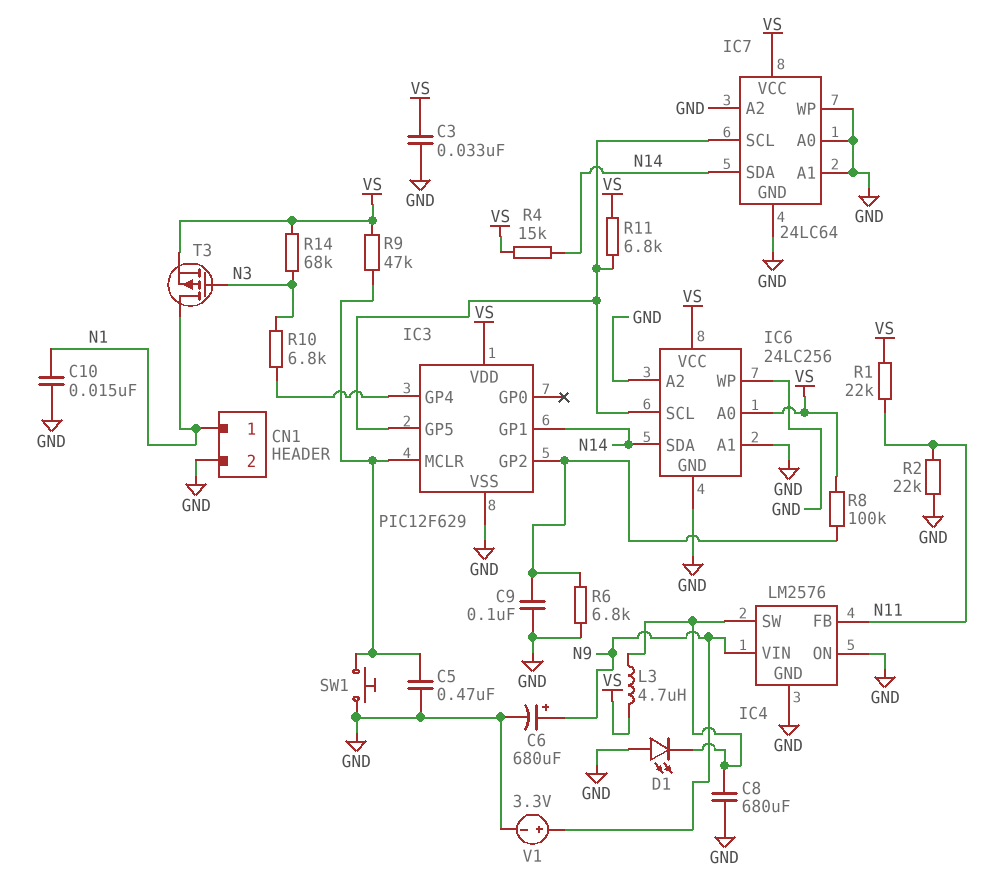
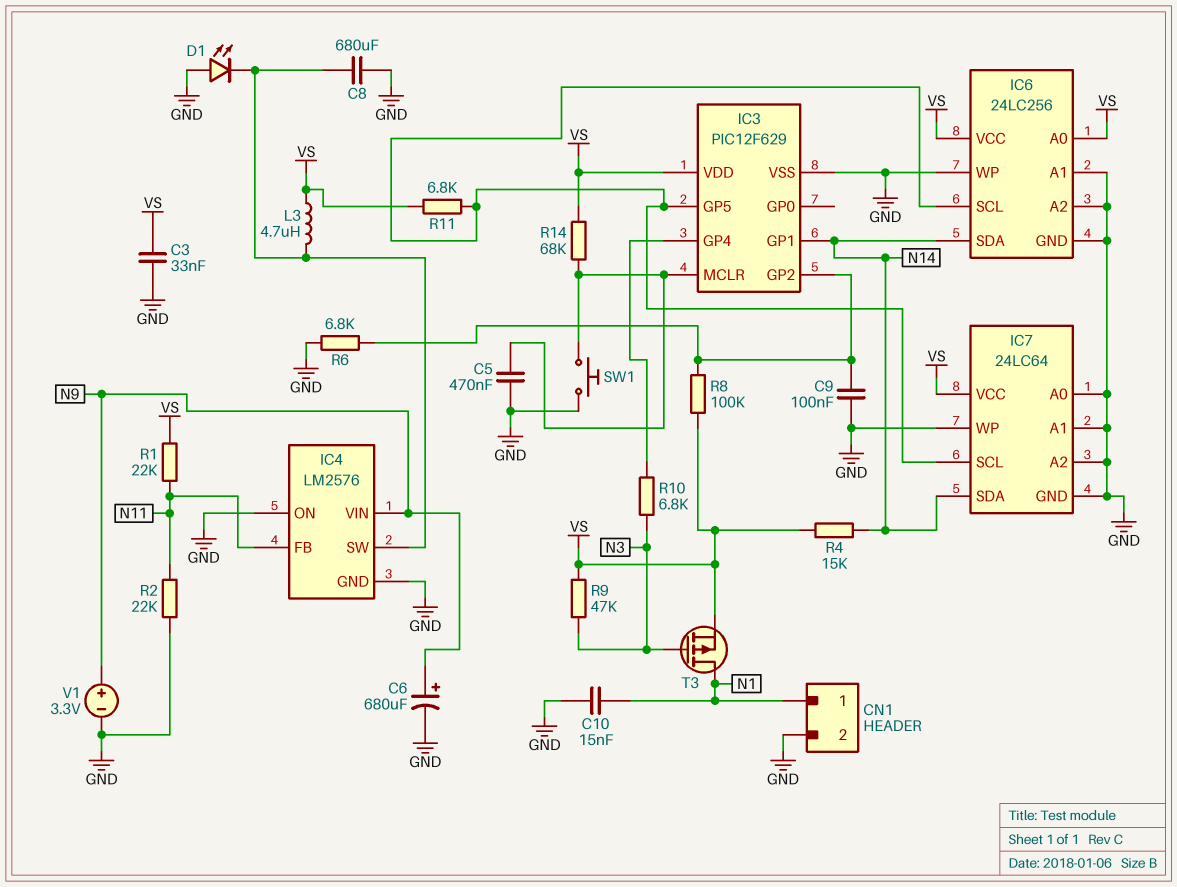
R9: 47k (IC3/MCLR, VS) -> 47k (N3, VS)
R14: 68k (N3, VS) -> 68k (IC3/MCLR, VS)

